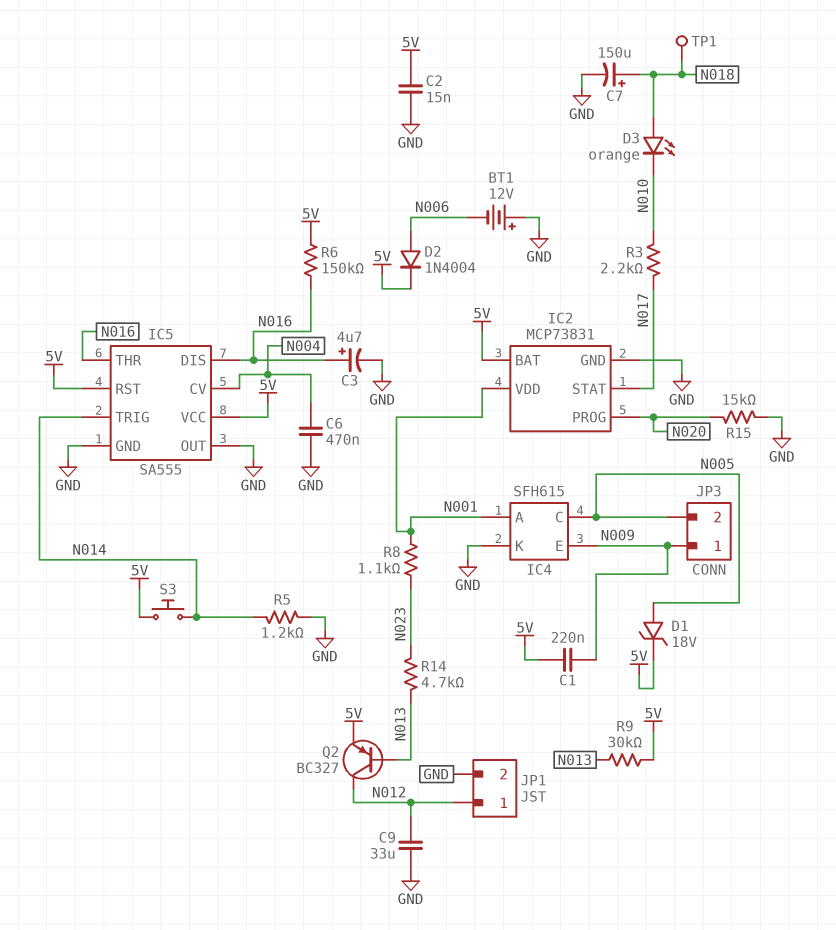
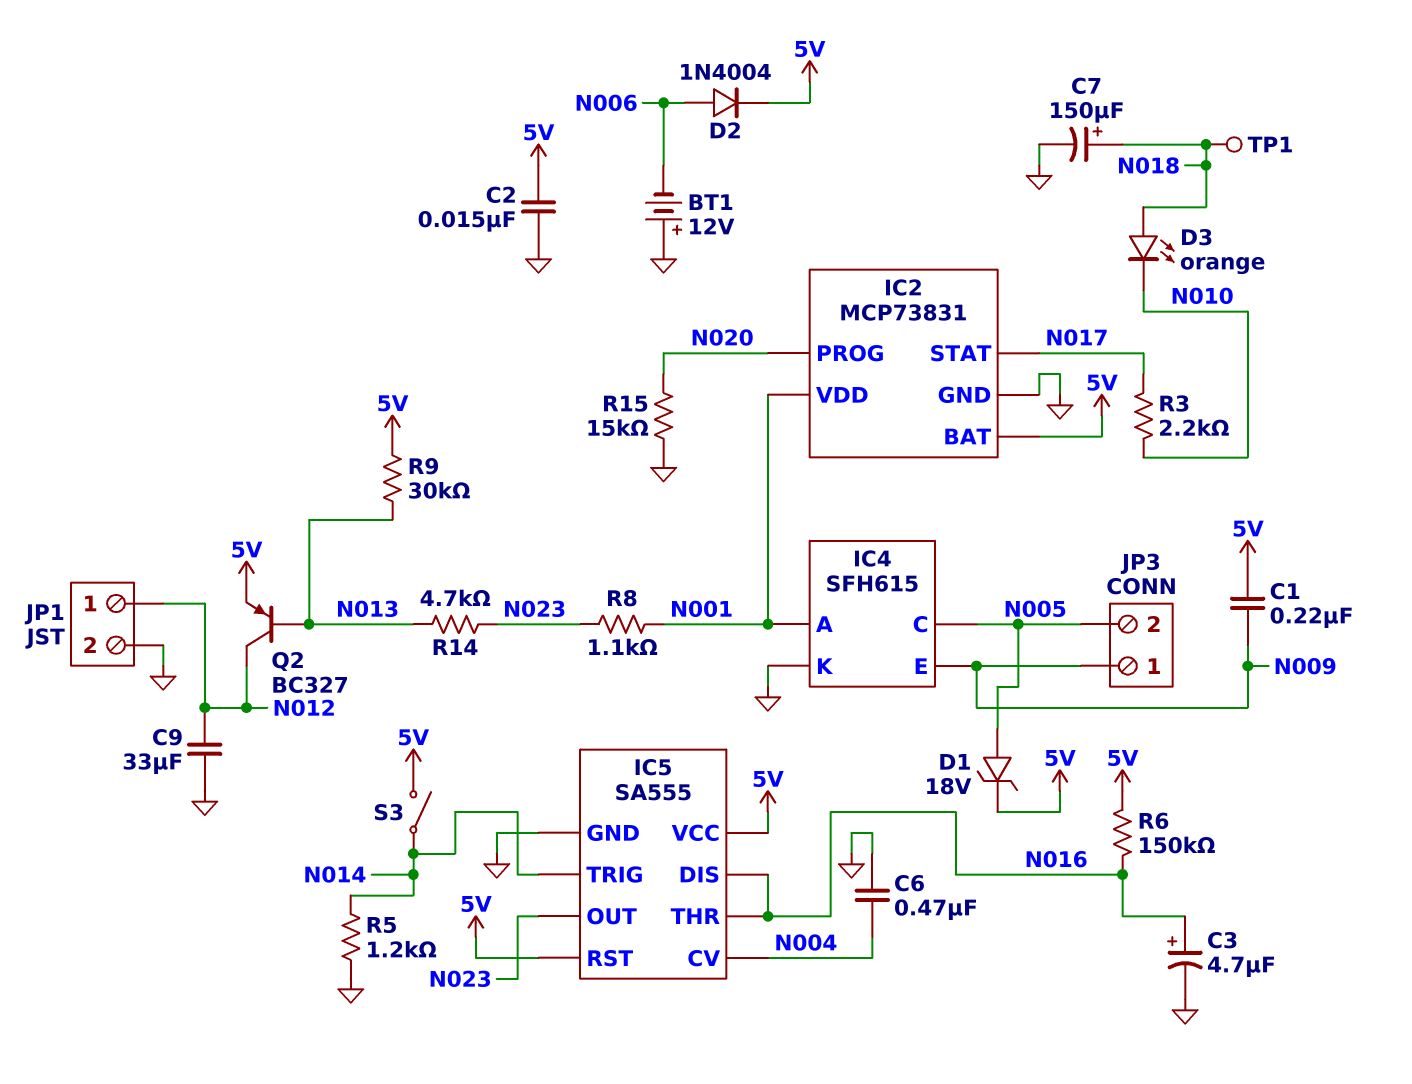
IC5 pin OUT: GND -> N023
S3: button (5V, N014) -> switch (5V, N014)

